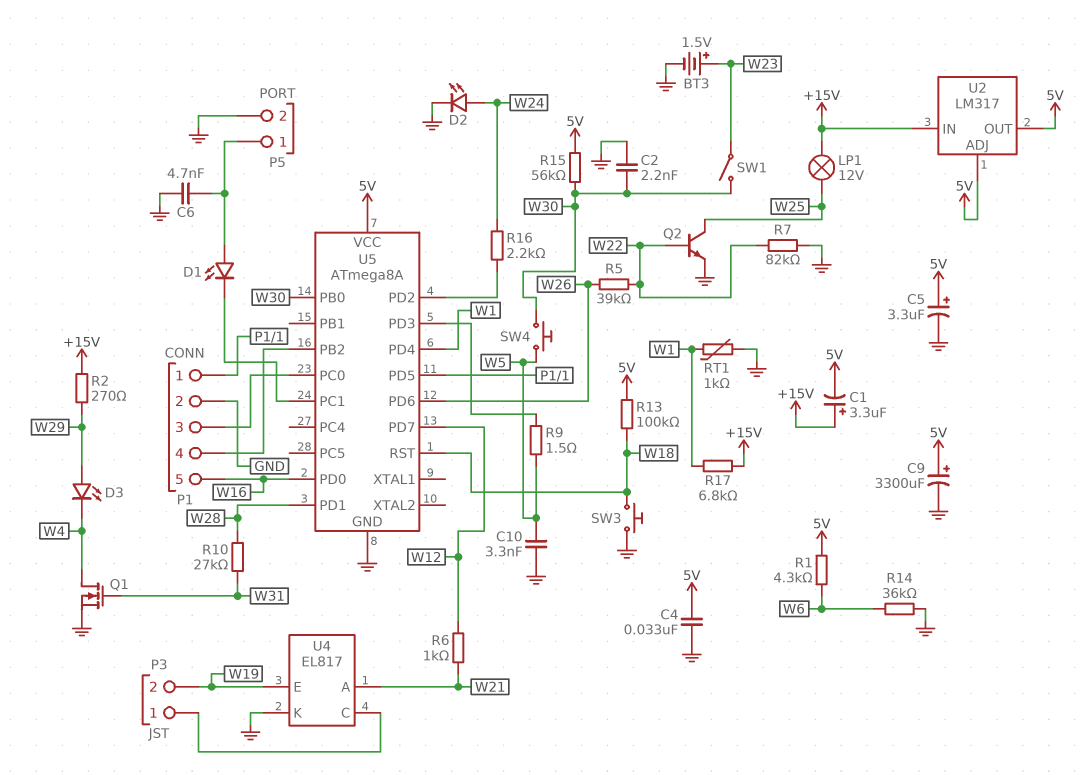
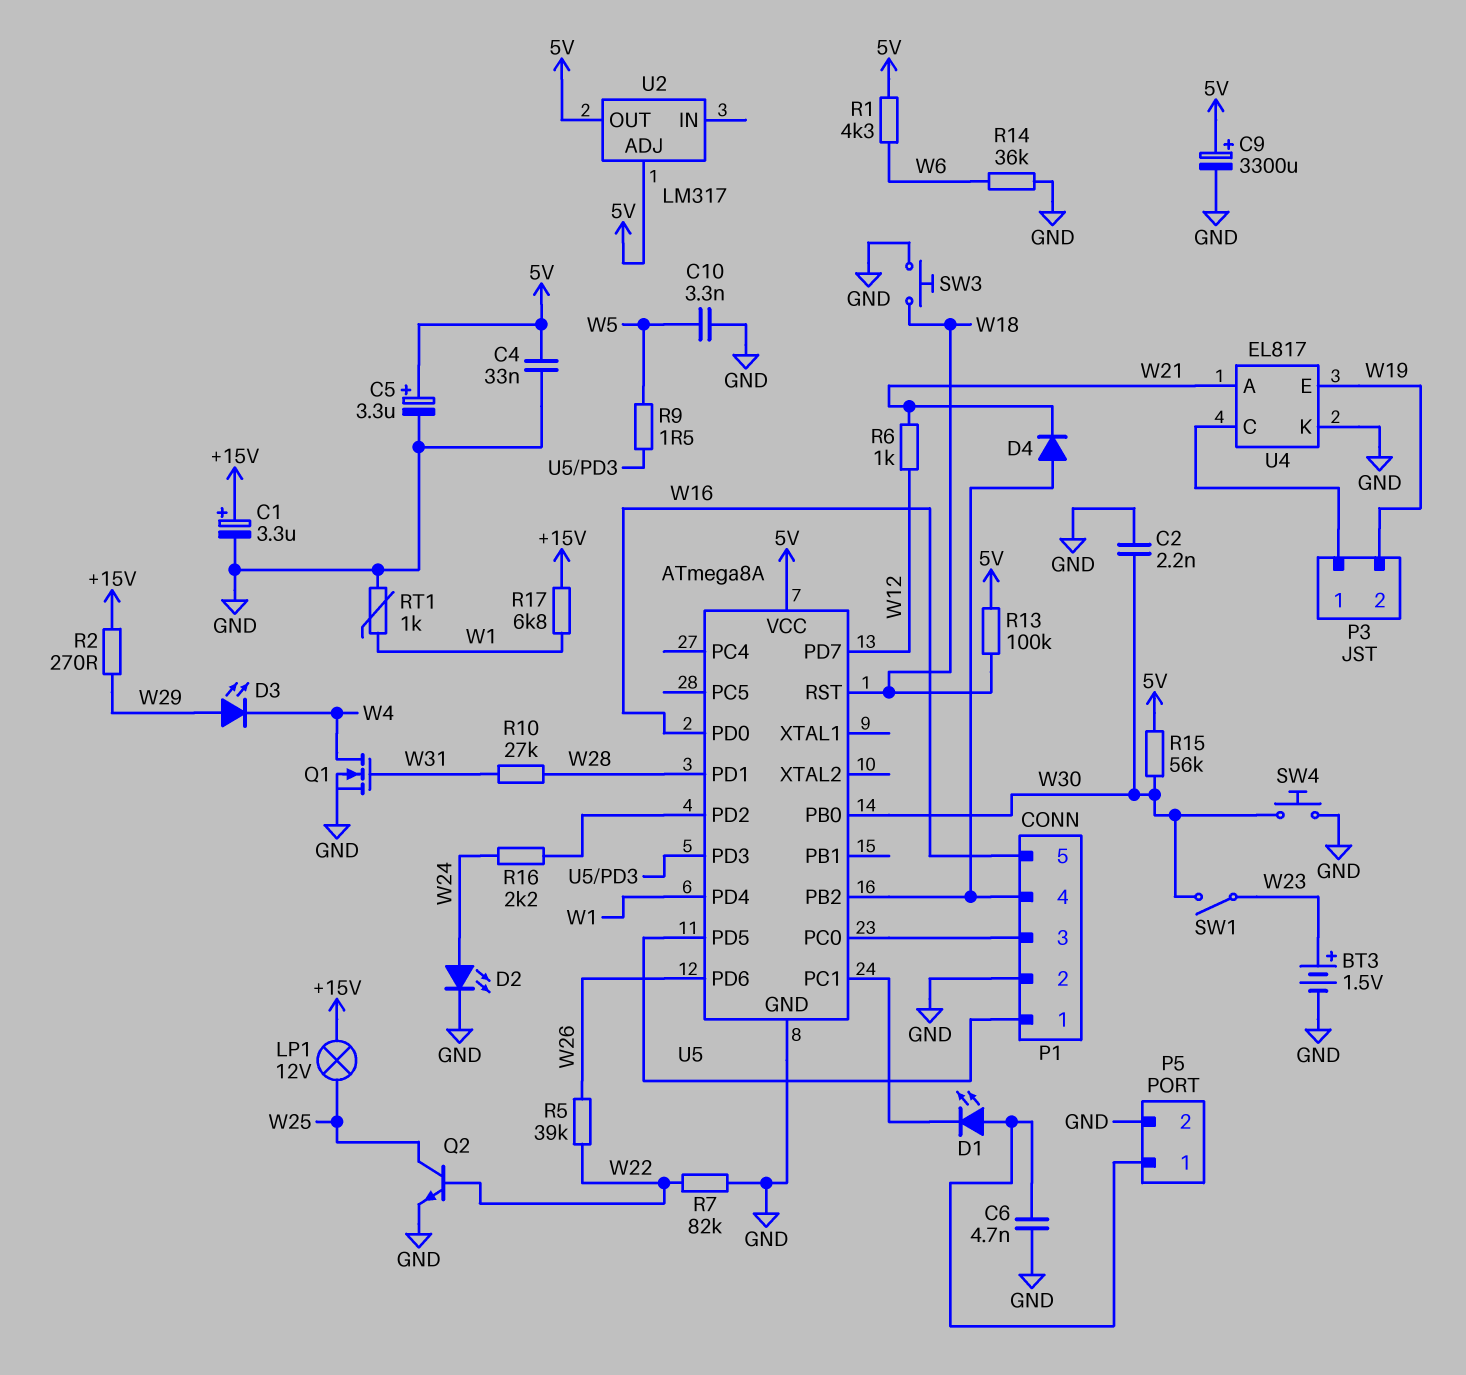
C1: 3.3uF (plus +15V, minus 5V) -> 3.3uF (plus +15V, minus GND)
D4: none -> diode (A P1/4, K W21)
SW4: button (W5, W30) -> button (GND, W30)
U2 pin IN: +15V -> none

